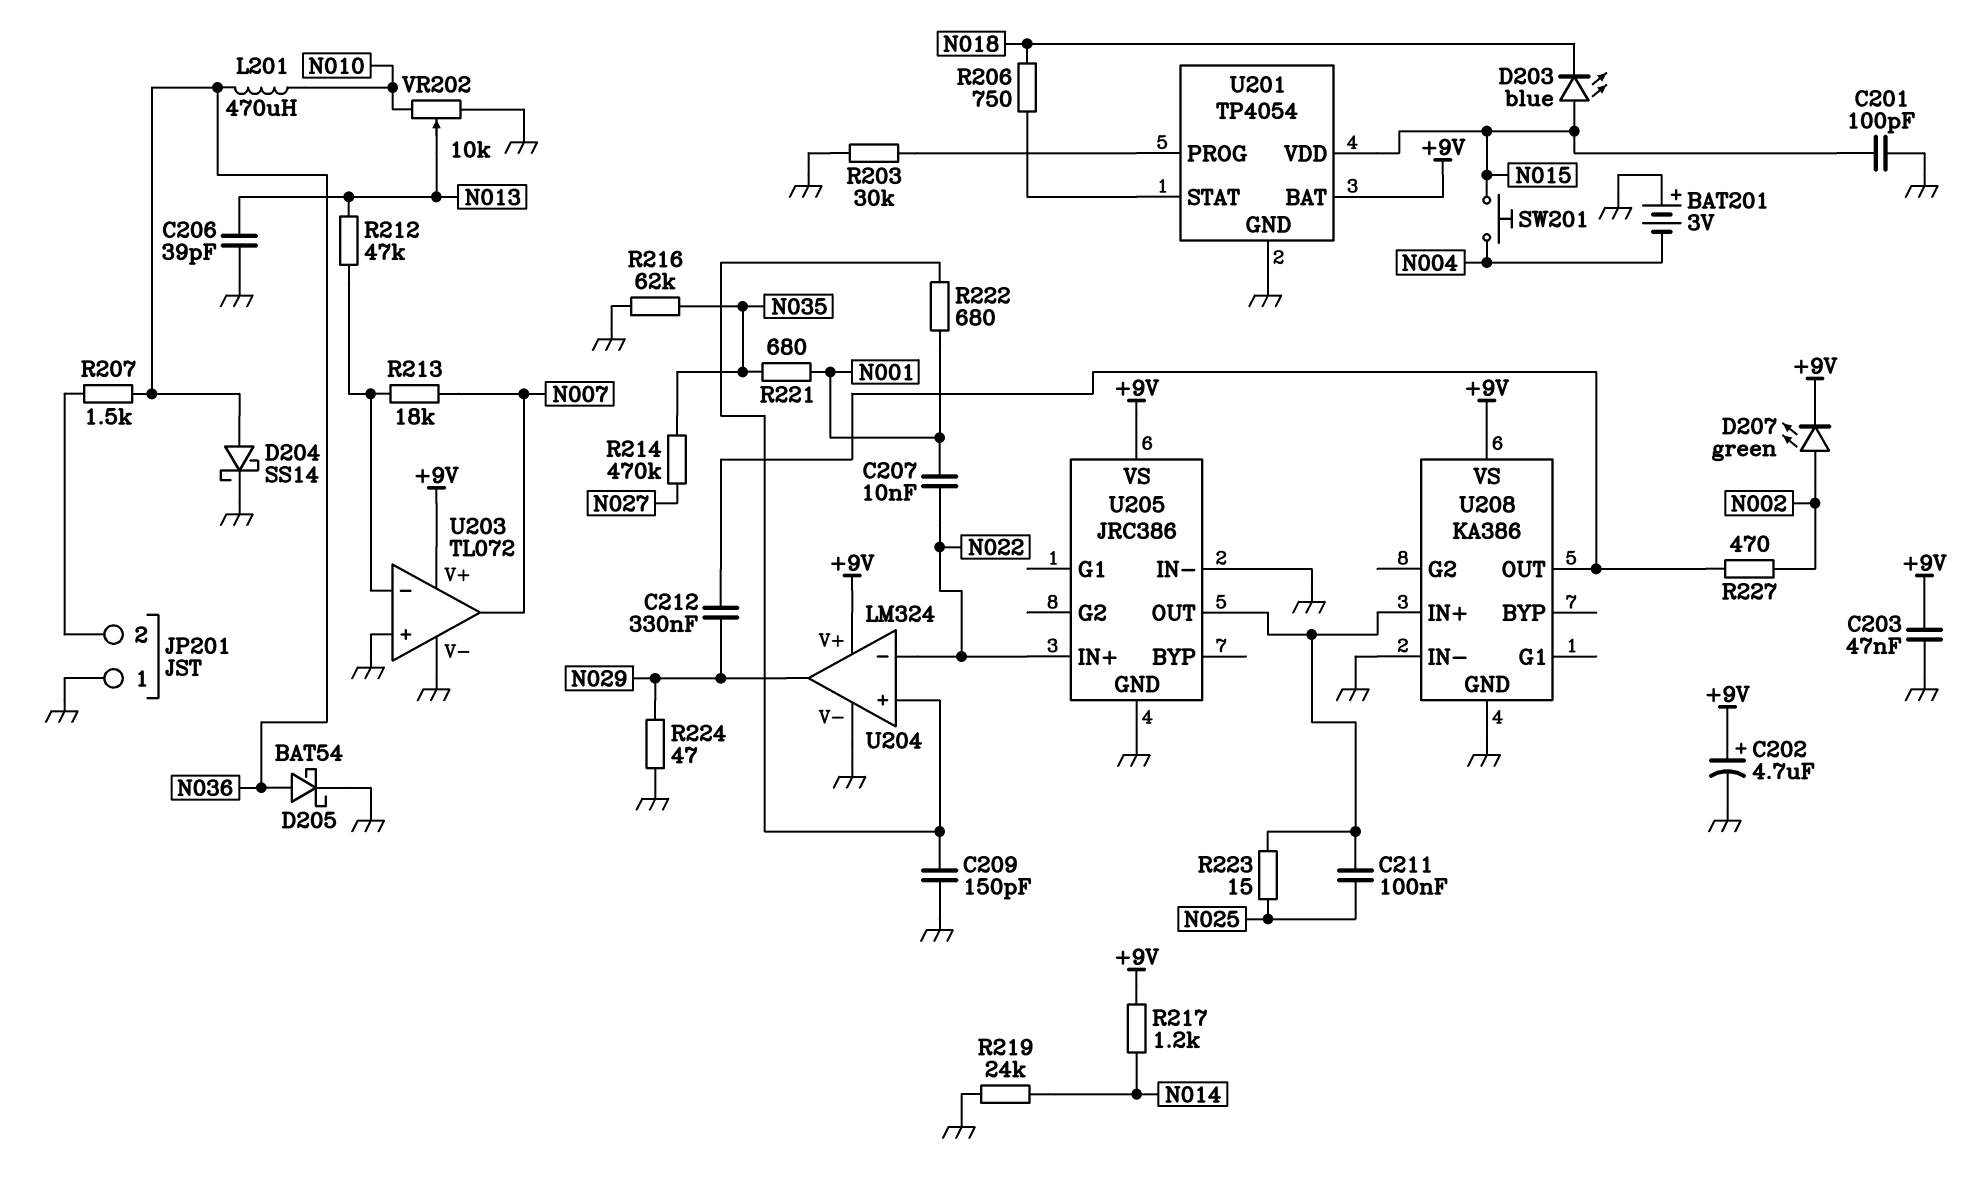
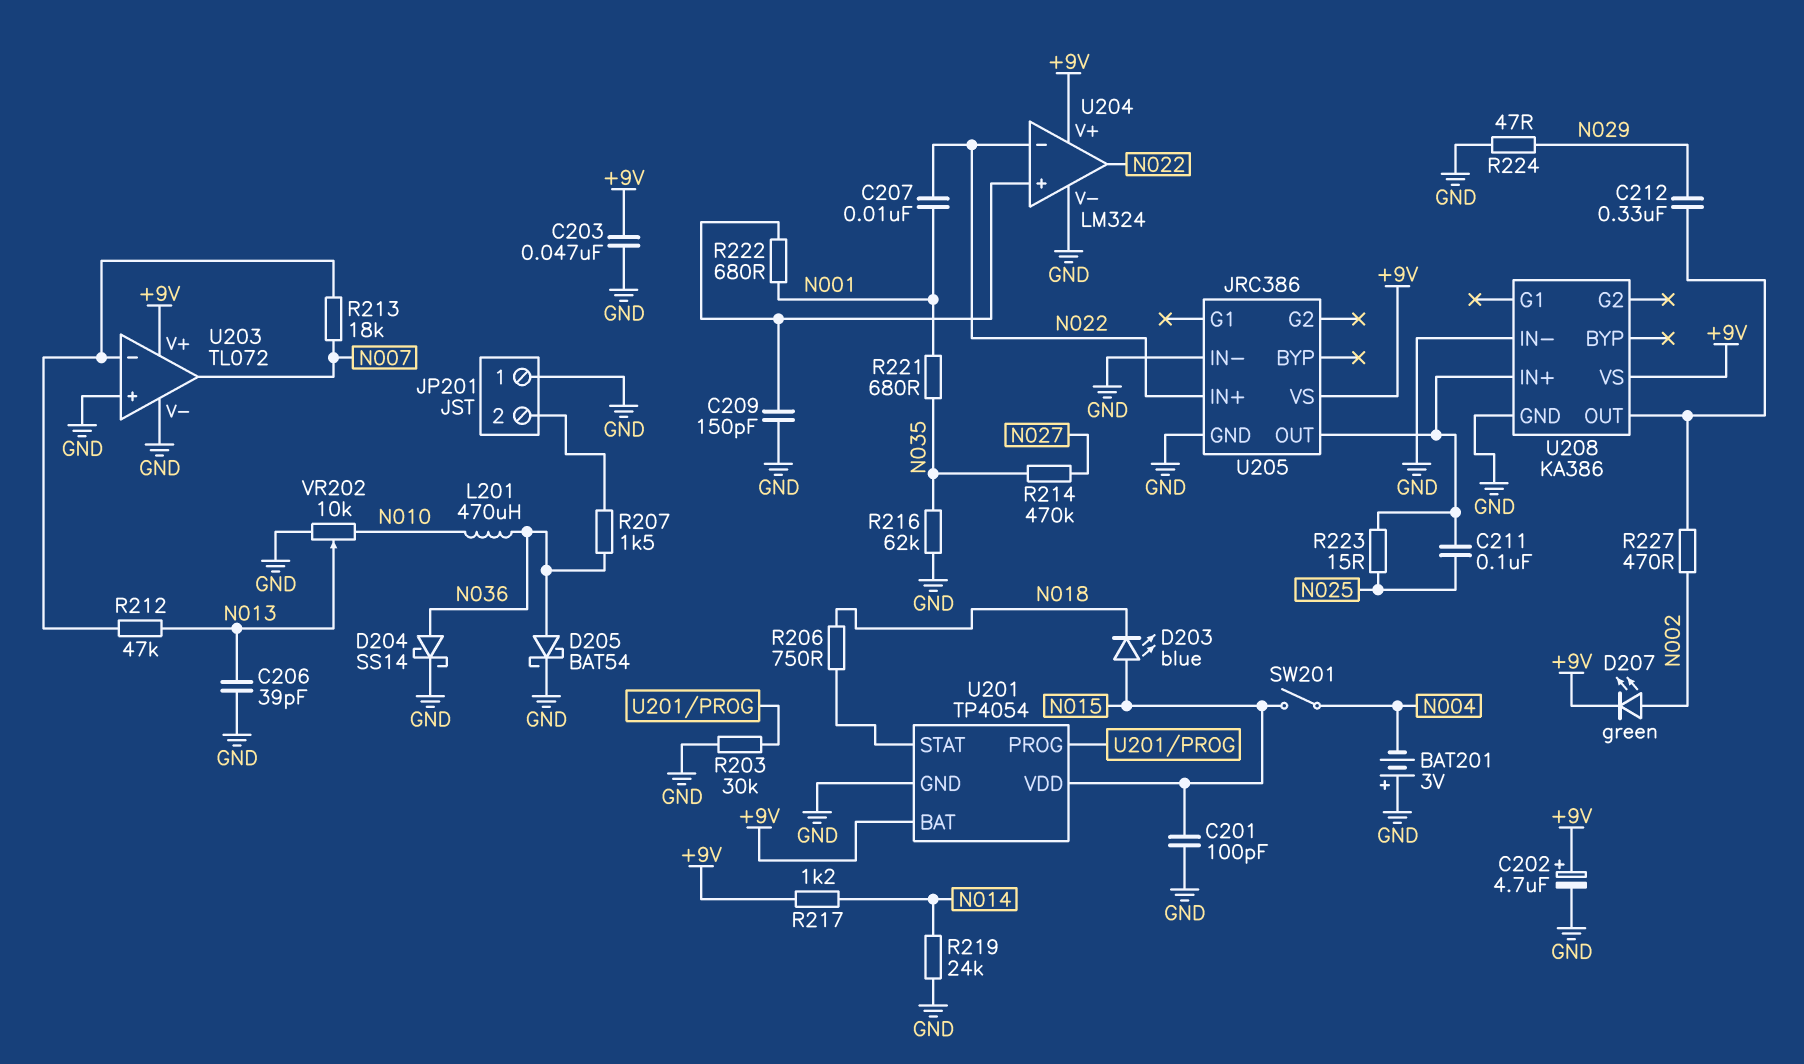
SW201: button (N004, N015) -> switch (N004, N015)
U204 pin out: N029 -> N022

